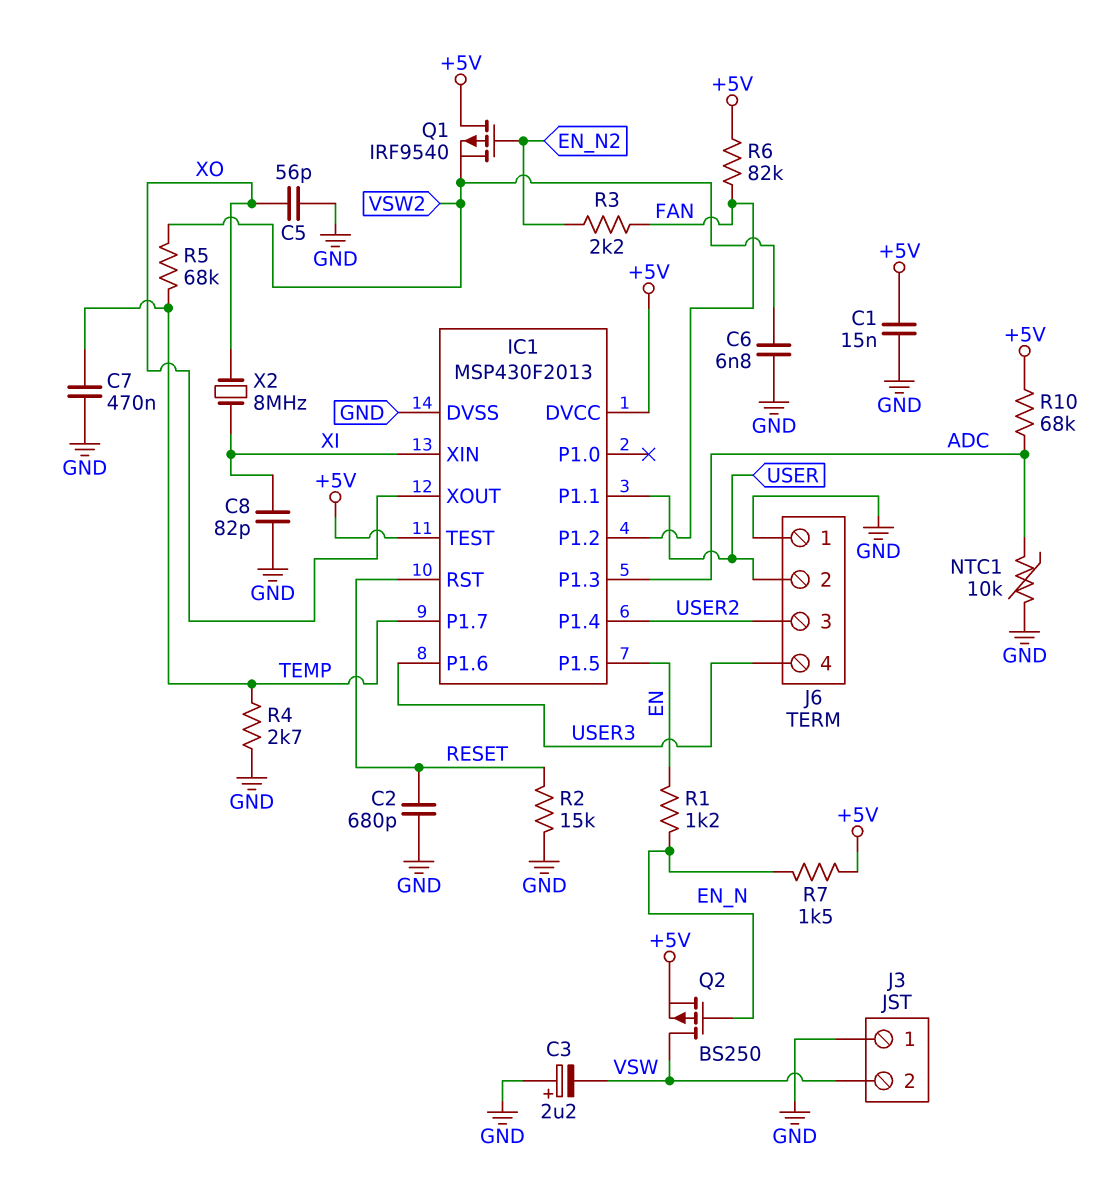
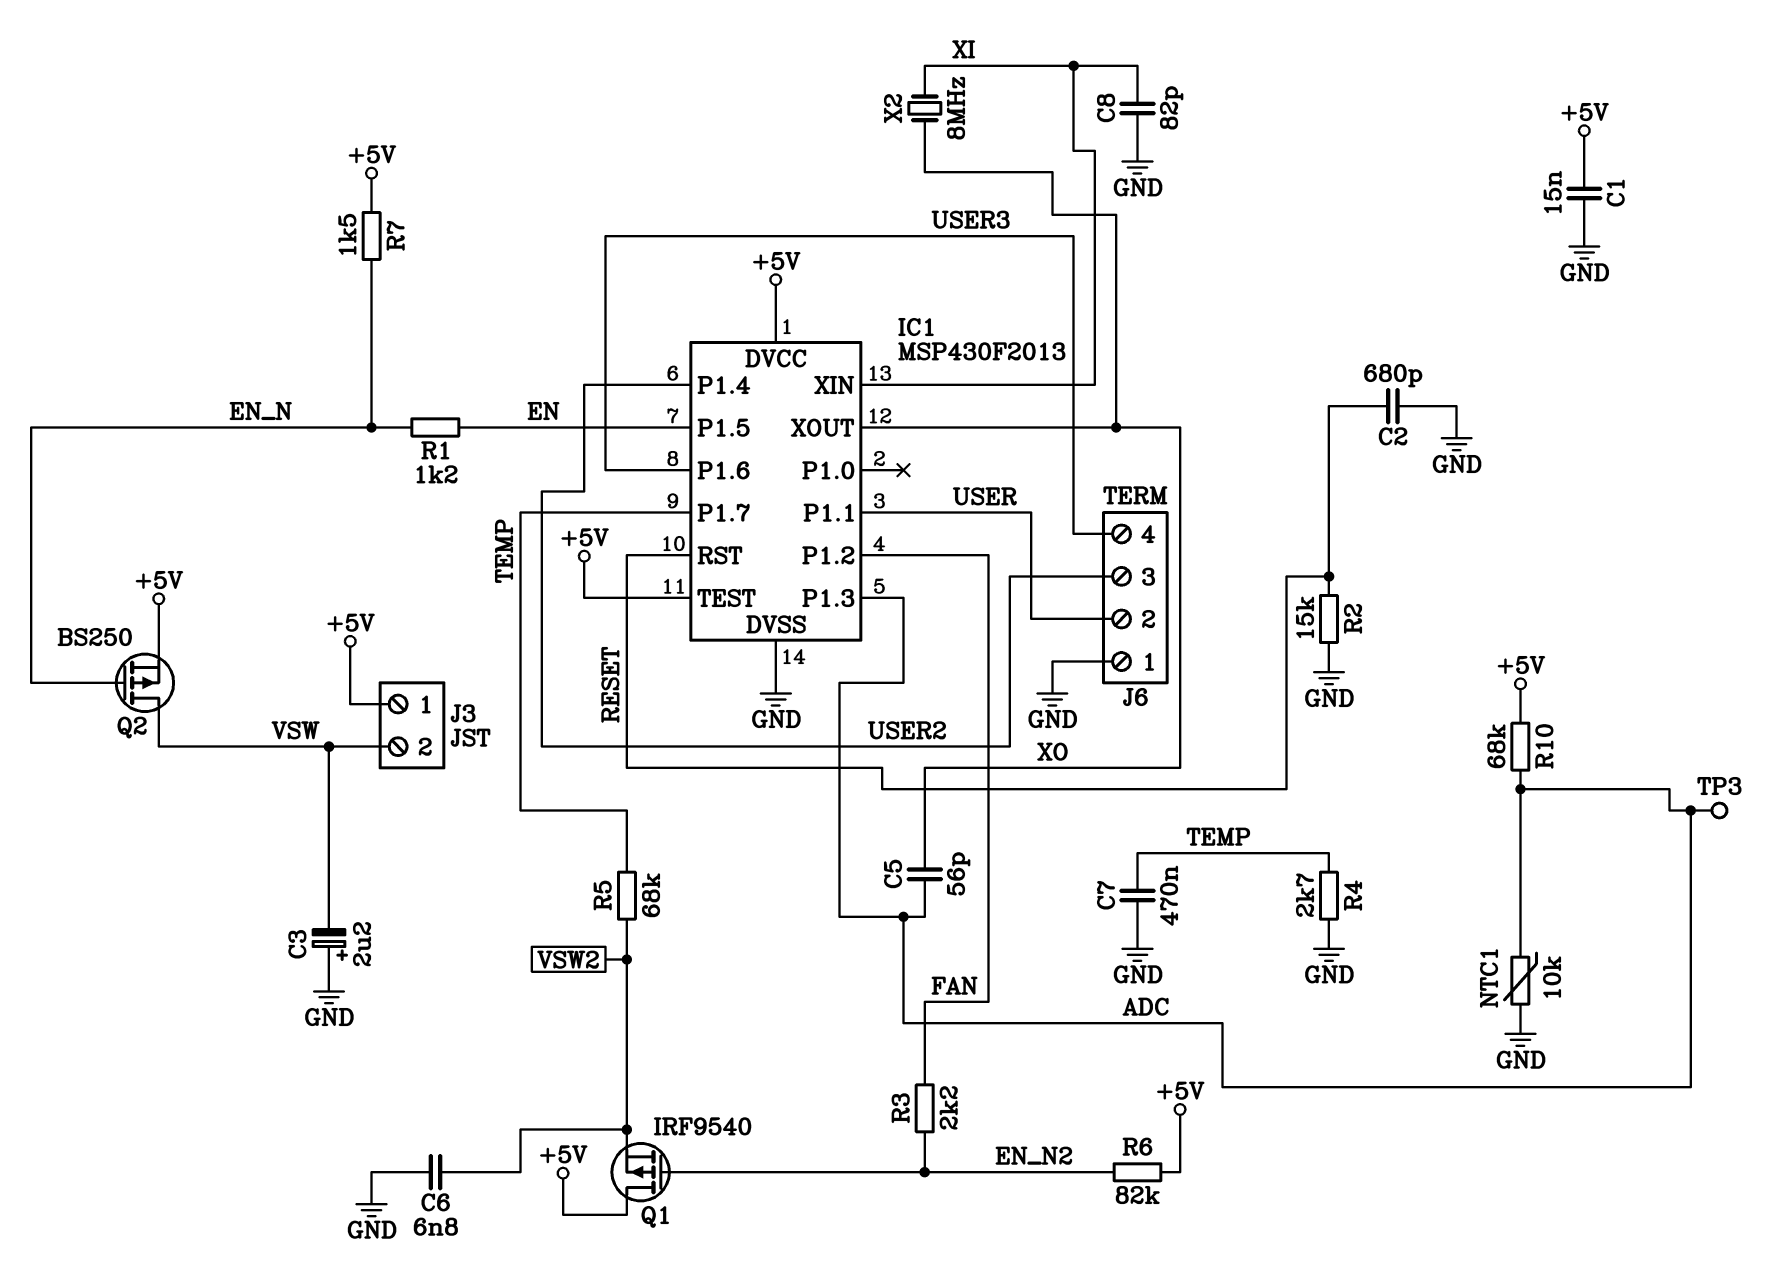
C5: 56pF (GND, XO) -> 56pF (ADC, XO)
J3 pin 1: GND -> +5V
R6: 82k (+5V, FAN) -> 82k (+5V, EN_N2)
TP3: none -> test point (ADC)

